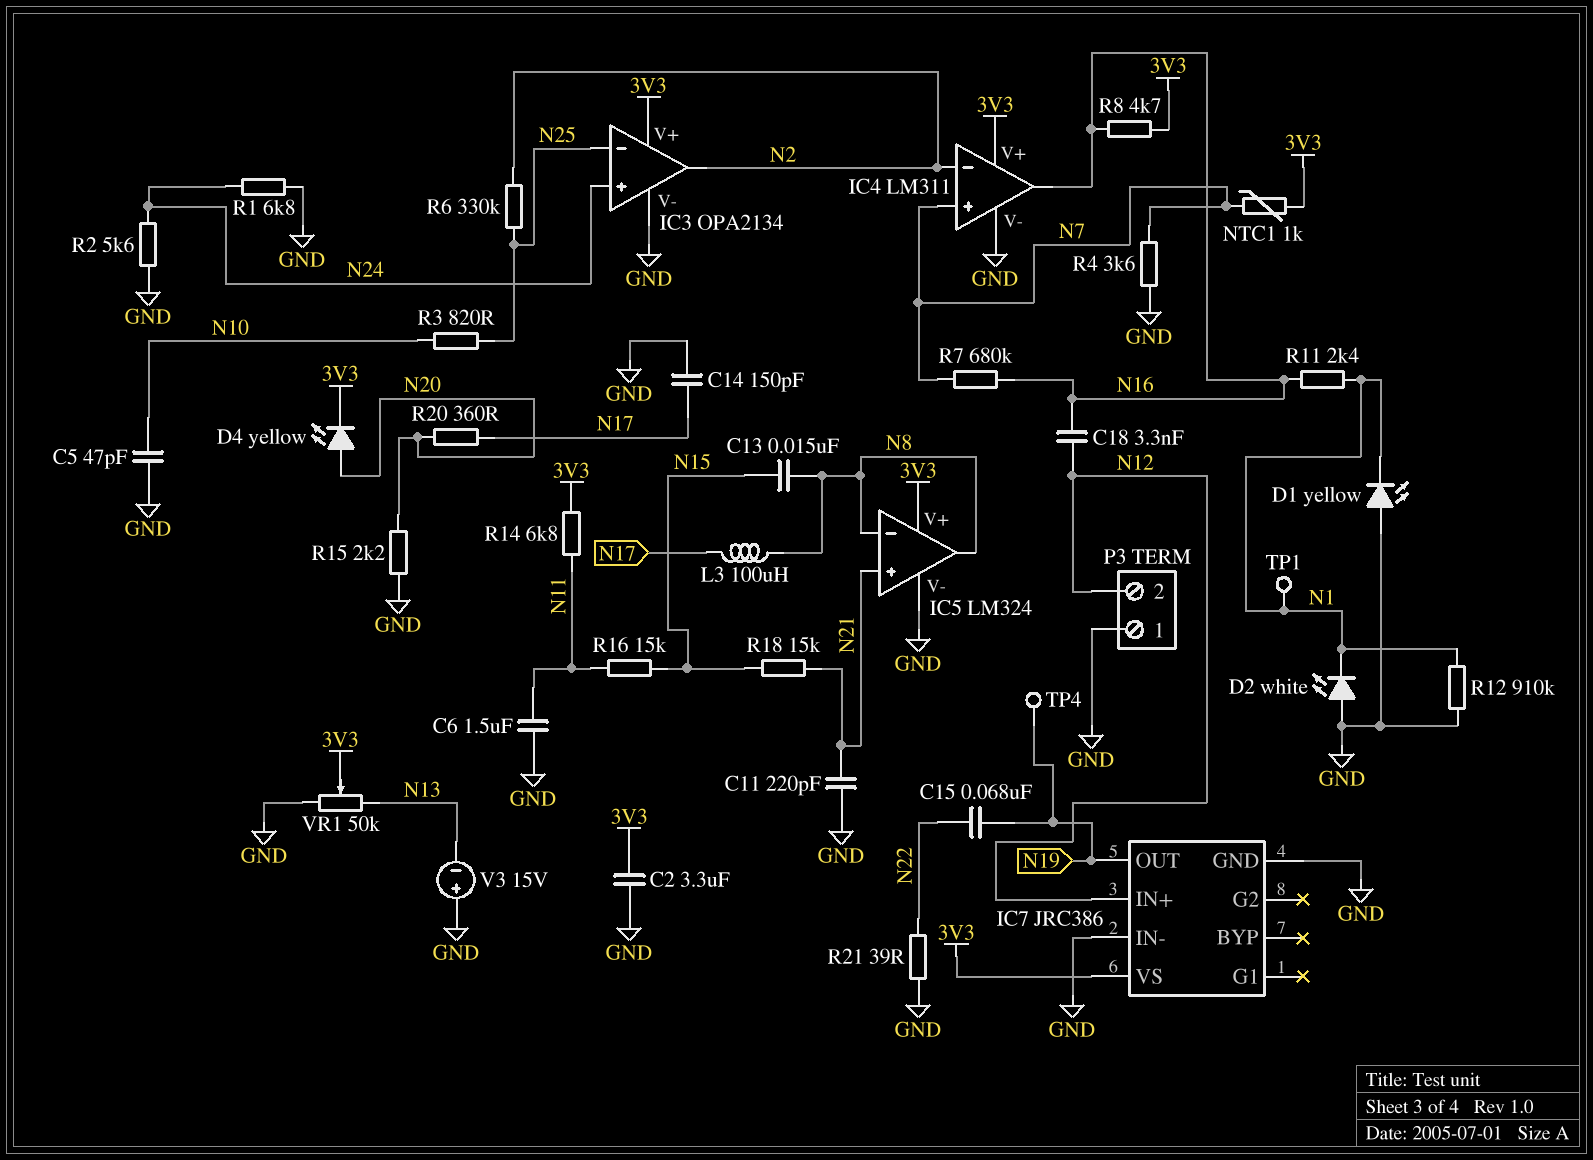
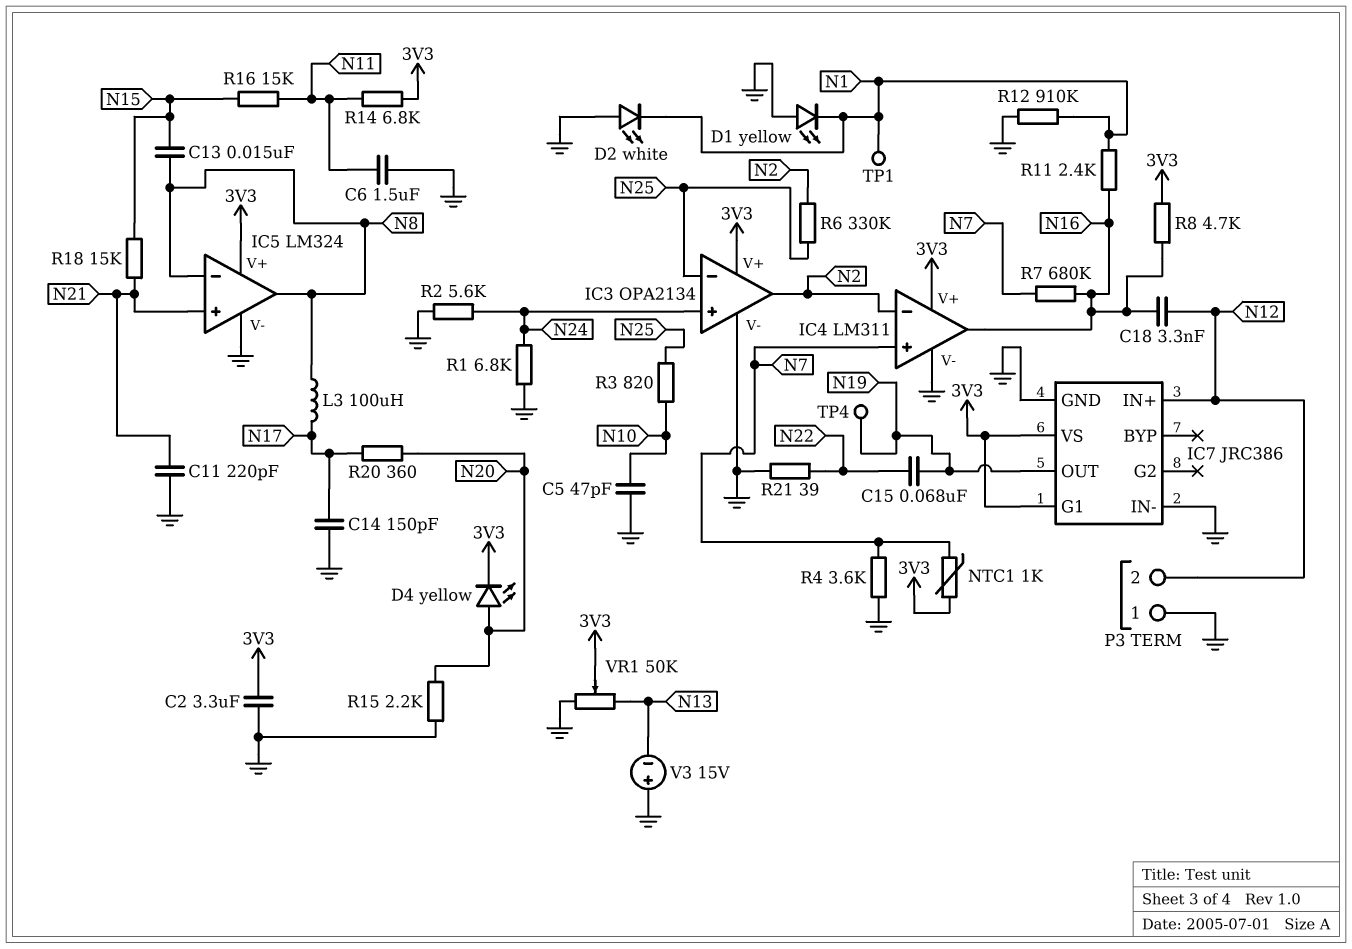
IC7 pin G1: none -> 3V3

